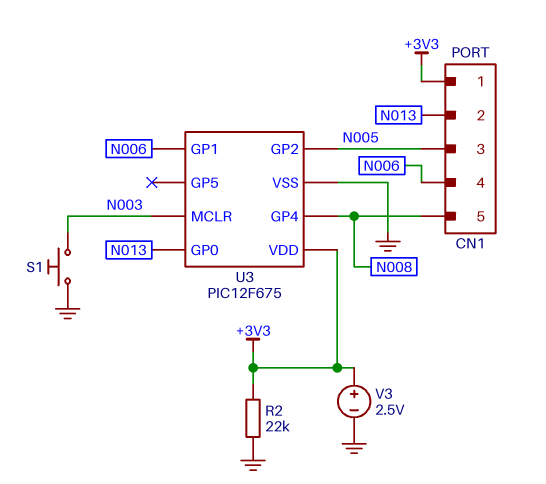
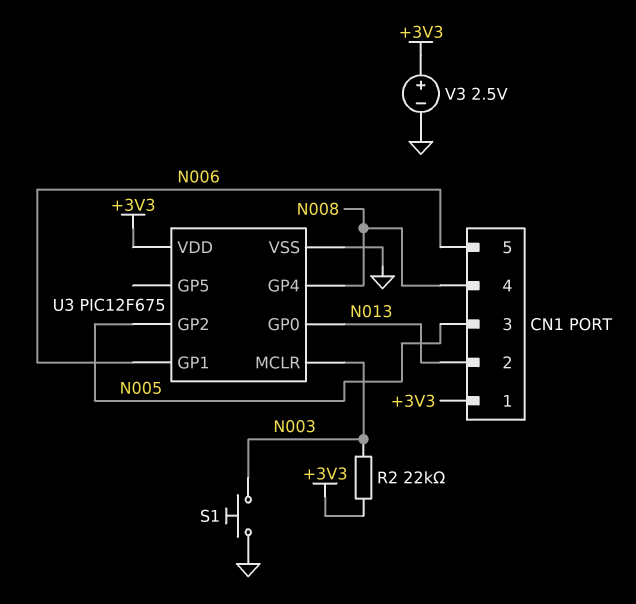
CN1 pin 4: N006 -> N008
CN1 pin 5: N008 -> N006
R2: 22k (+3V3, GND) -> 22k (+3V3, N003)

